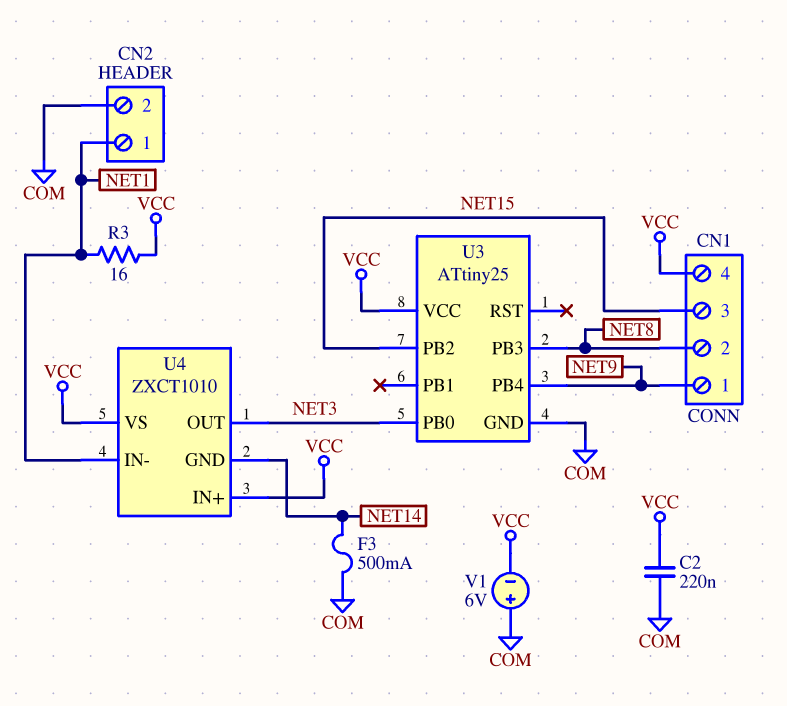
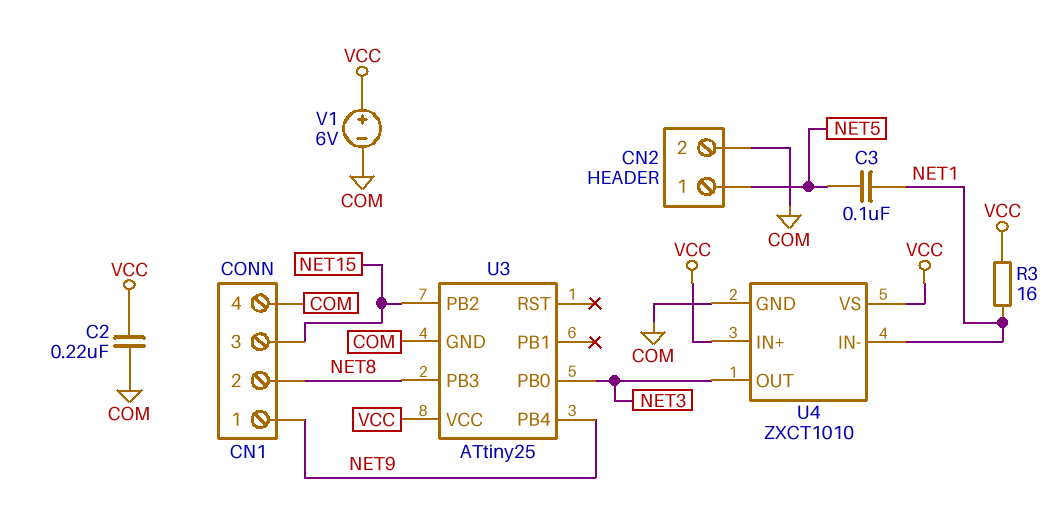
C3: none -> 100nF (NET1, NET5)
CN1 pin 4: VCC -> COM
CN2 pin 1: NET1 -> NET5
F3: 500mA (COM, NET14) -> none
U4 pin GND: NET14 -> COM
V1: 6V (plus COM, minus VCC) -> 6V (plus VCC, minus COM)

